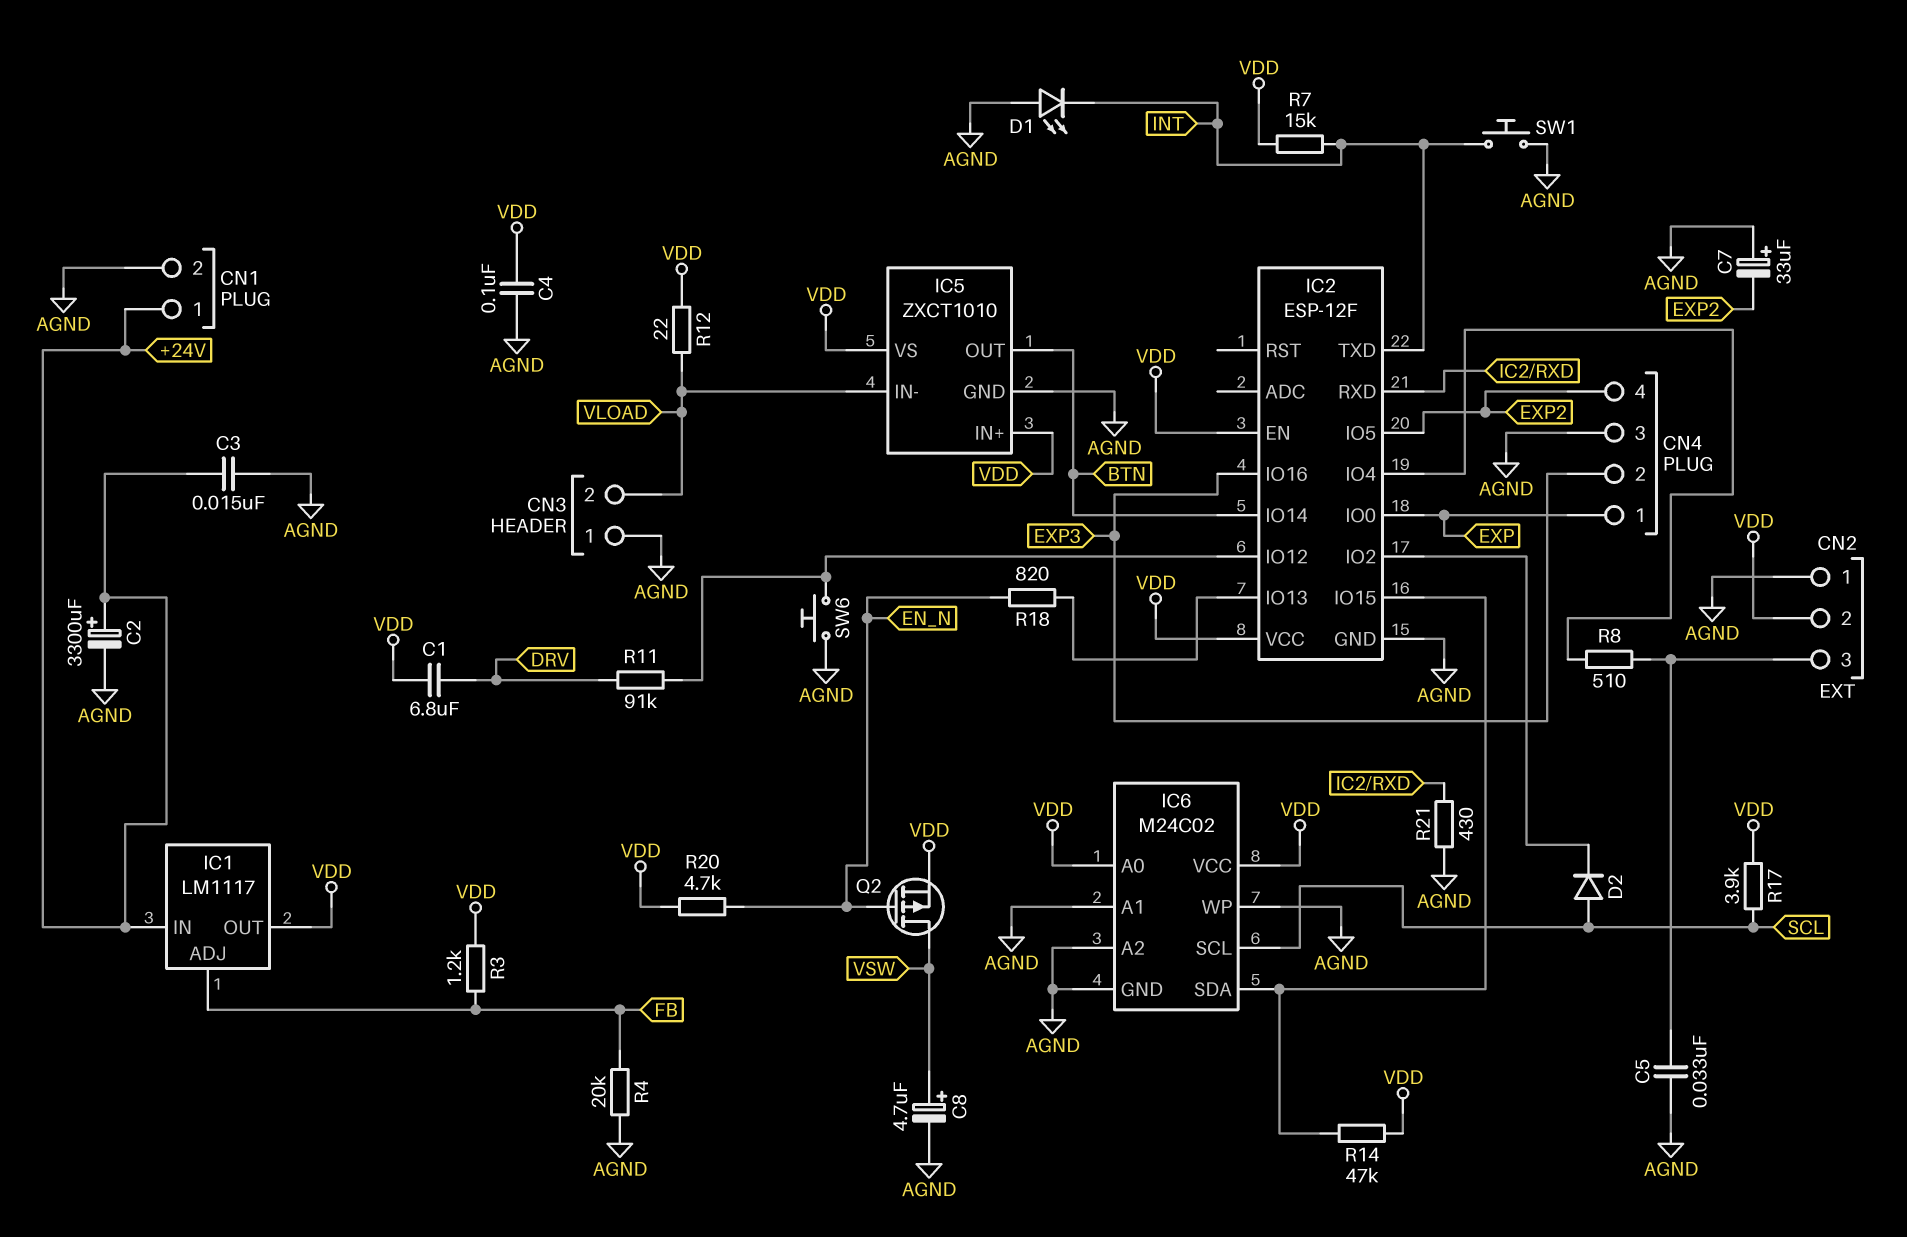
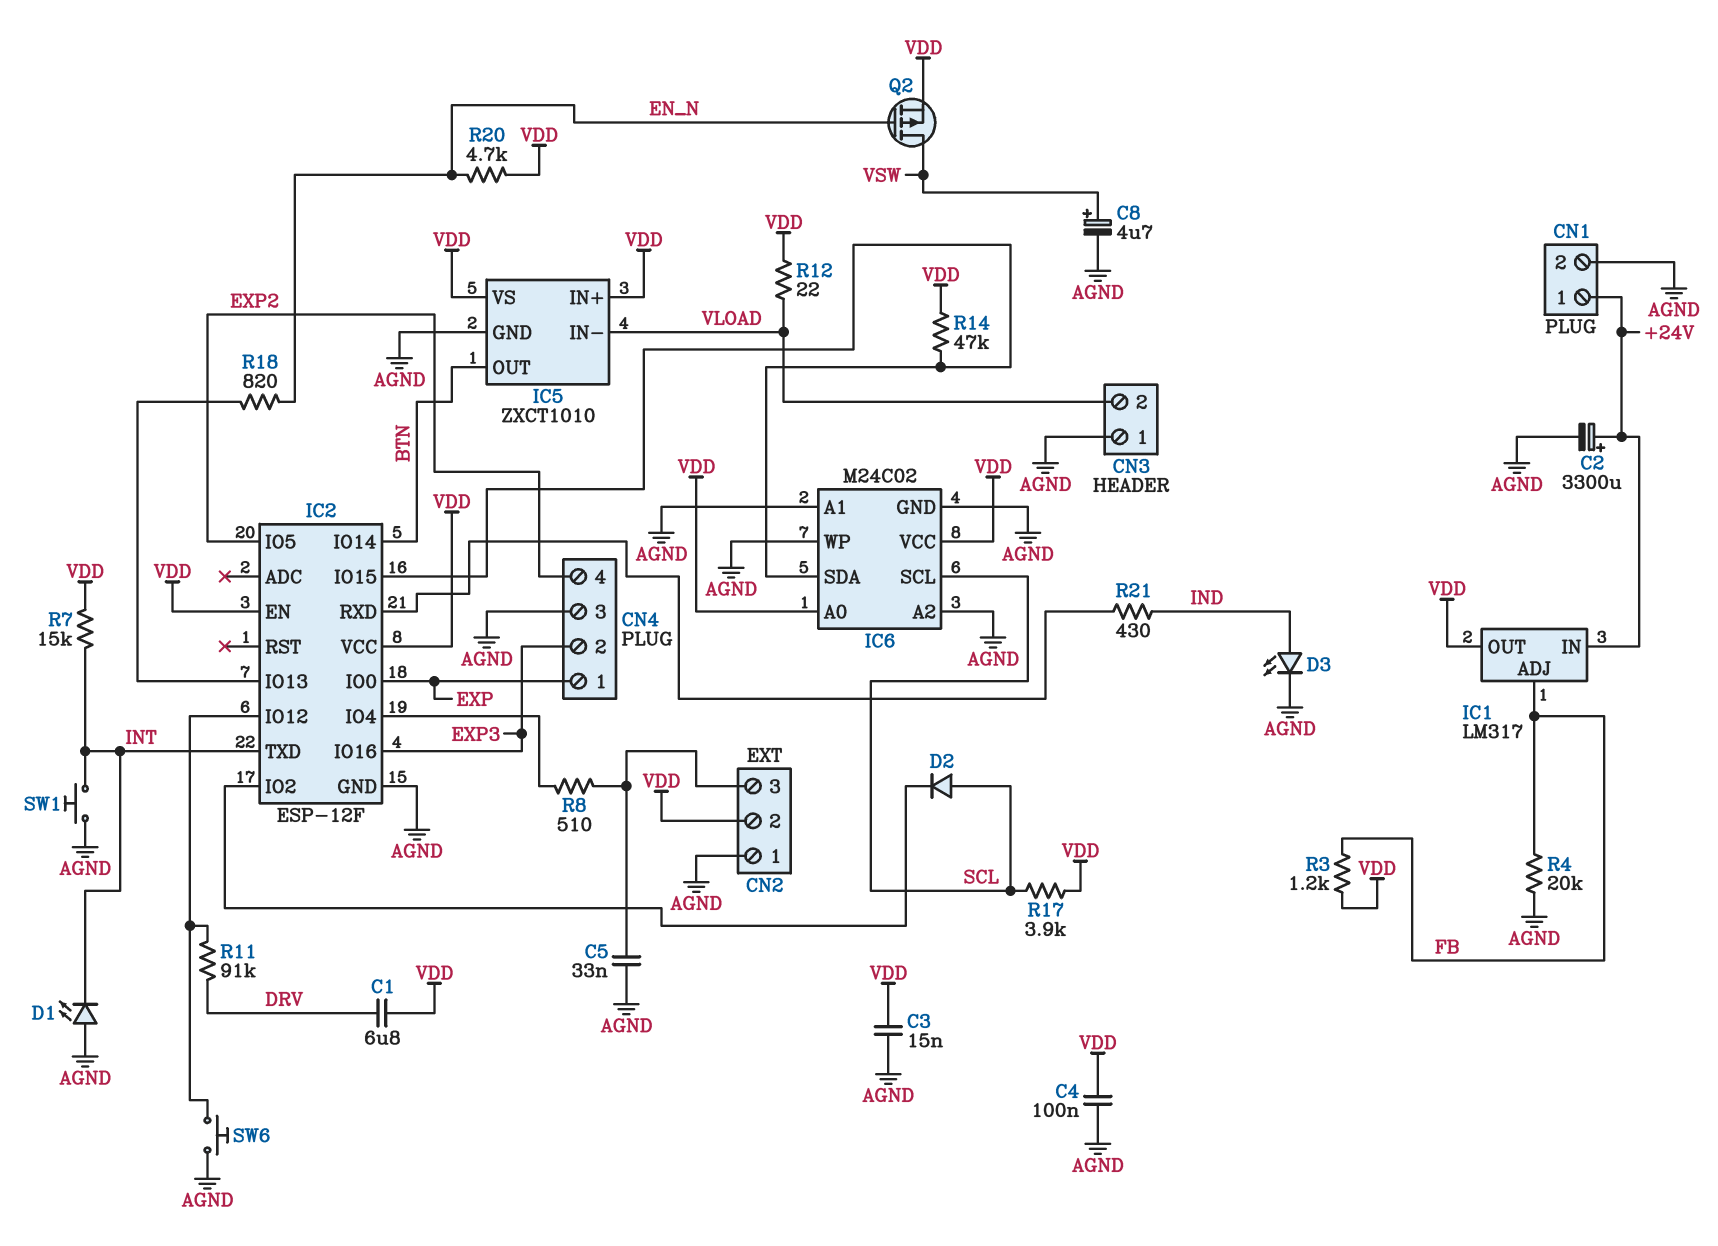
C3: 15nF (+24V, AGND) -> 15nF (AGND, VDD)
C7: 33uF (plus AGND, minus EXP2) -> none
D3: none -> LED (A IND, K AGND)
IC1: LM1117 -> LM317
R21: 430 (AGND, IC2/RXD) -> 430 (IC2/RXD, IND)

